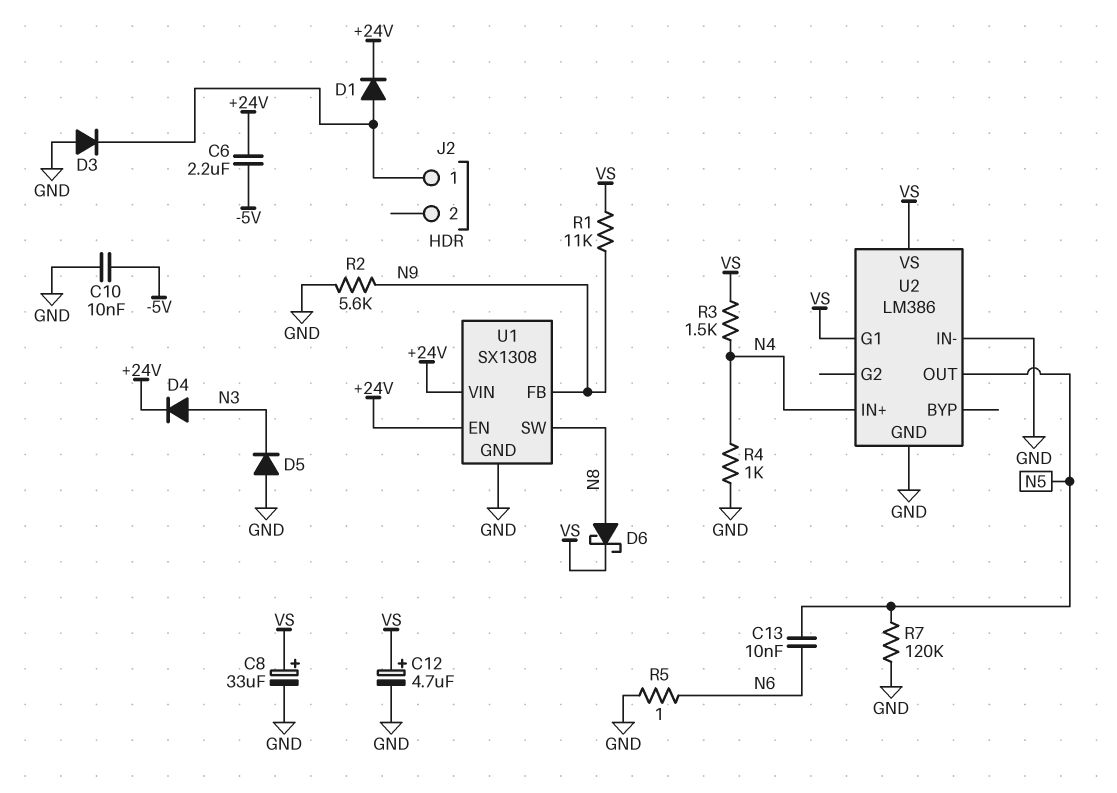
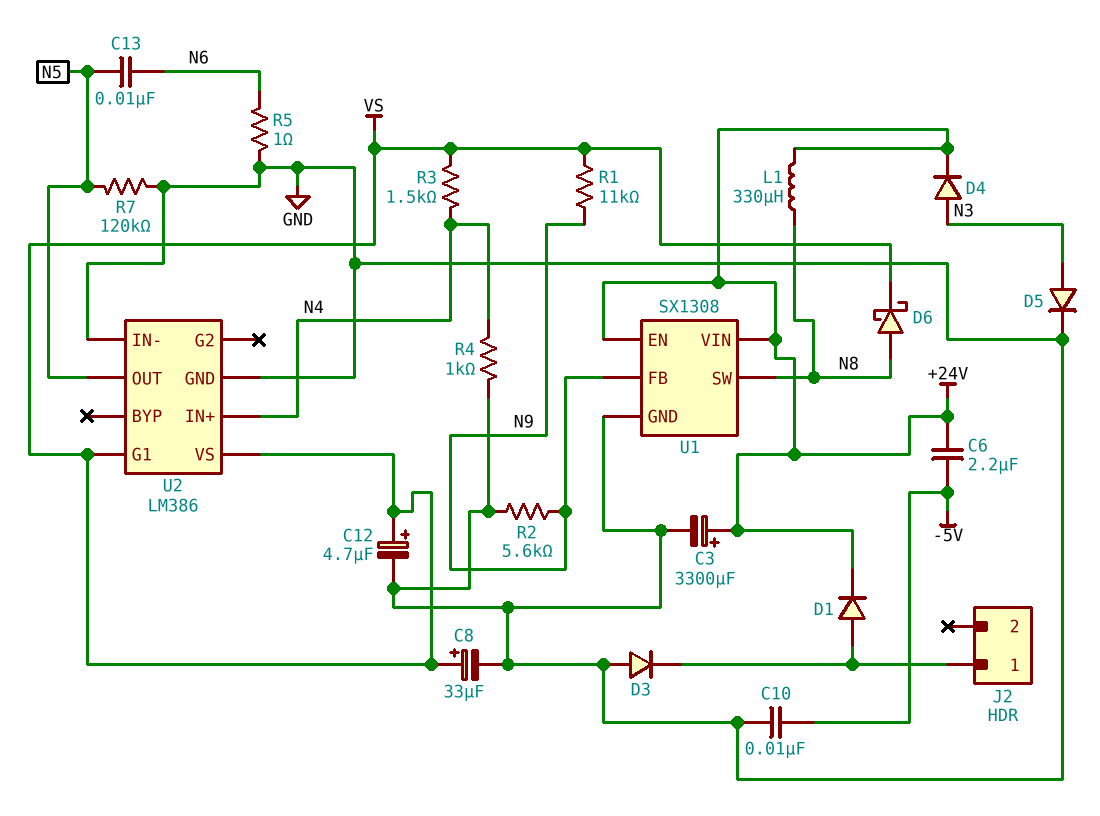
C3: none -> 3300uF (plus +24V, minus GND)
D5: diode (A GND, K N3) -> diode (A N3, K GND)
L1: none -> 330uH (+24V, N8)

